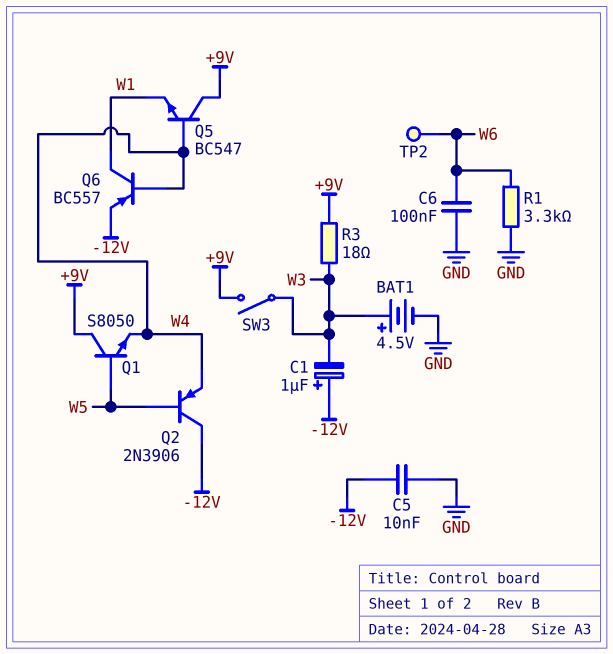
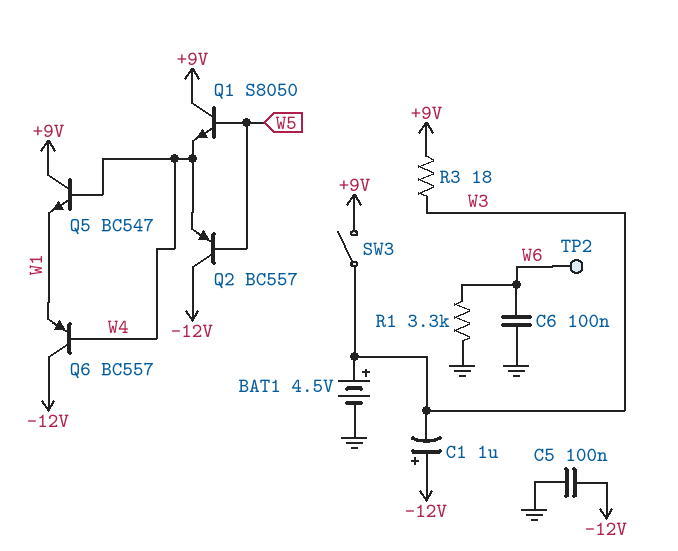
C5: 10nF (-12V, GND) -> 100nF (-12V, GND)
Q2: PNP 2N3906 (B W5, C -12V, E W4) -> PNP BC557 (B W5, C -12V, E W4)
Q6: PNP BC557 (B W4, C W1, E -12V) -> PNP BC557 (B W4, C -12V, E W1)

